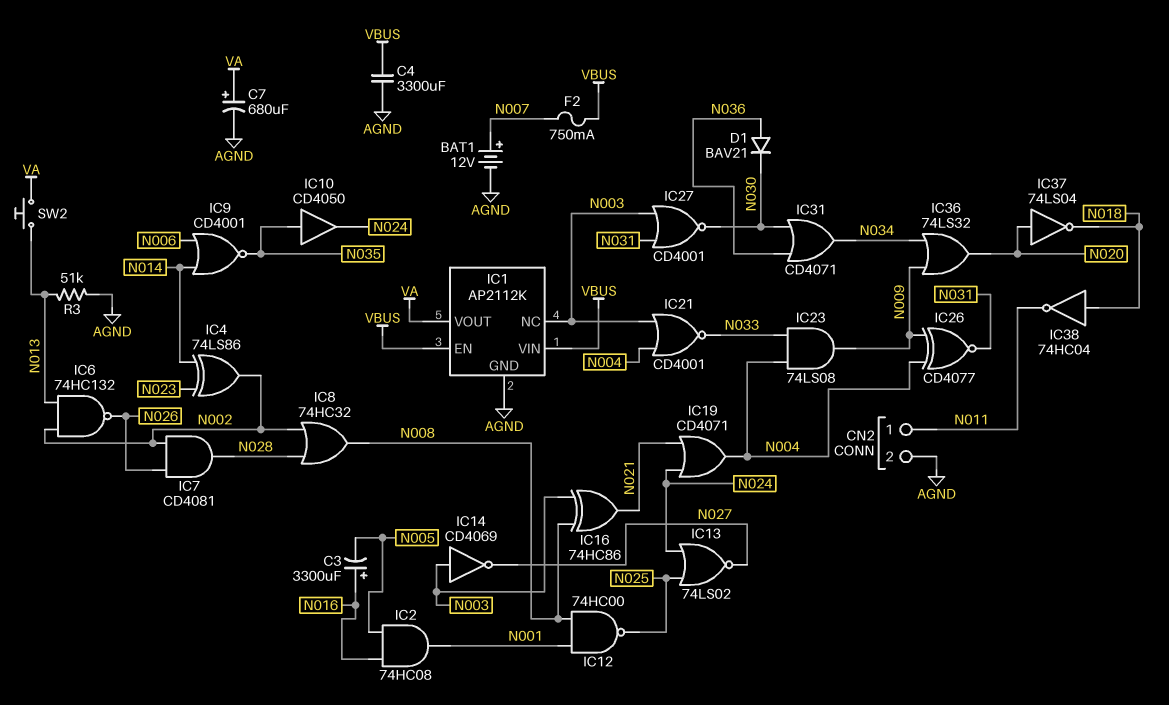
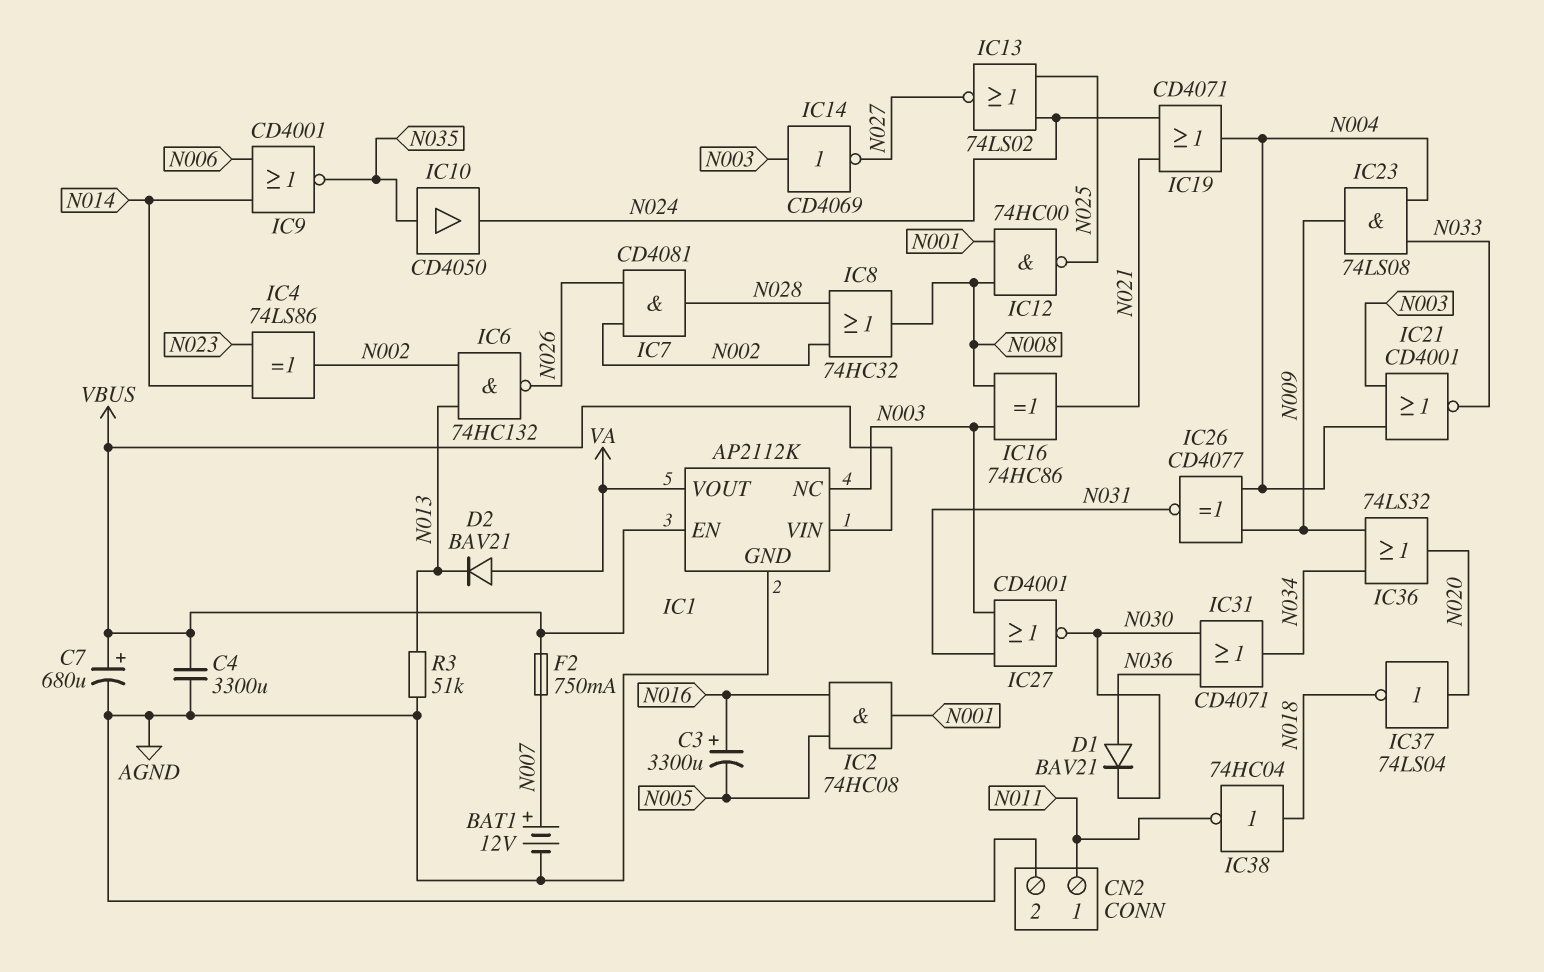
C7: 680uF (plus VA, minus AGND) -> 680uF (plus VBUS, minus AGND)
D2: none -> diode BAV21 (A VA, K N013)
SW2: button (N013, VA) -> none

